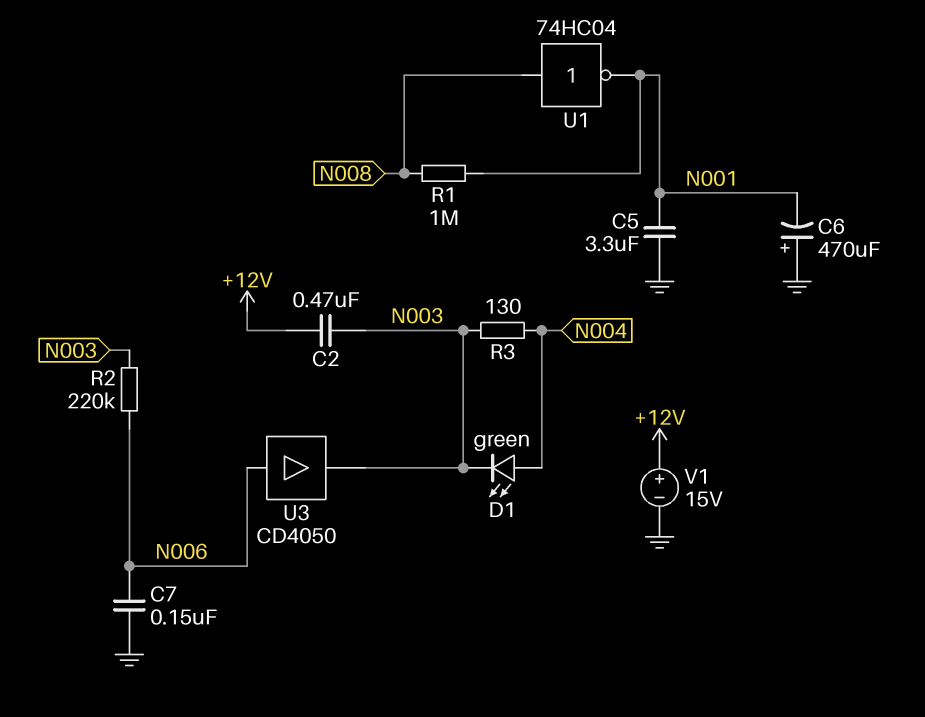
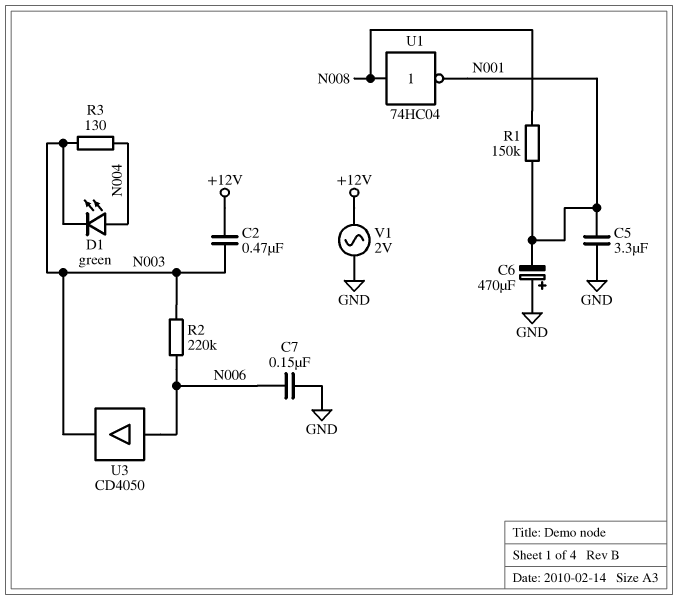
R1: 1M (N001, N008) -> 150k (N001, N008)
V1: 15V (plus +12V, minus GND) -> AC 2V (+12V, GND)

